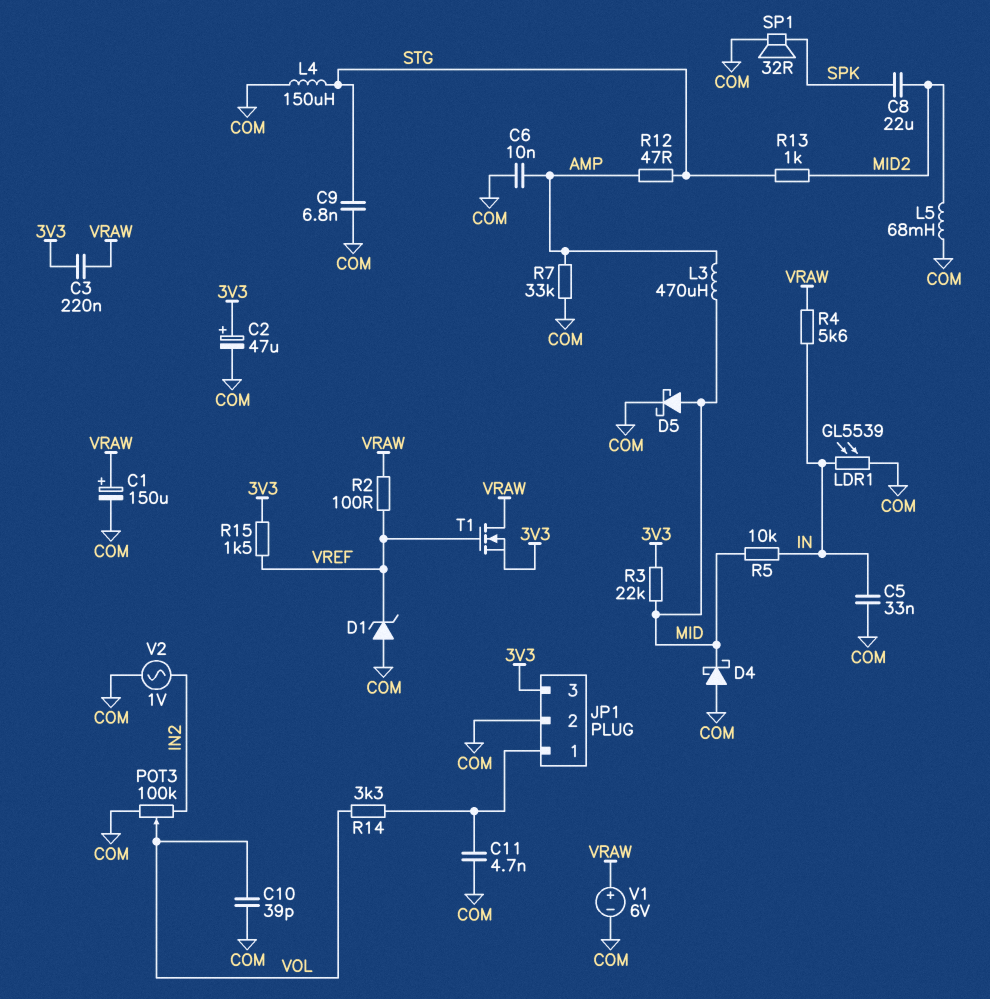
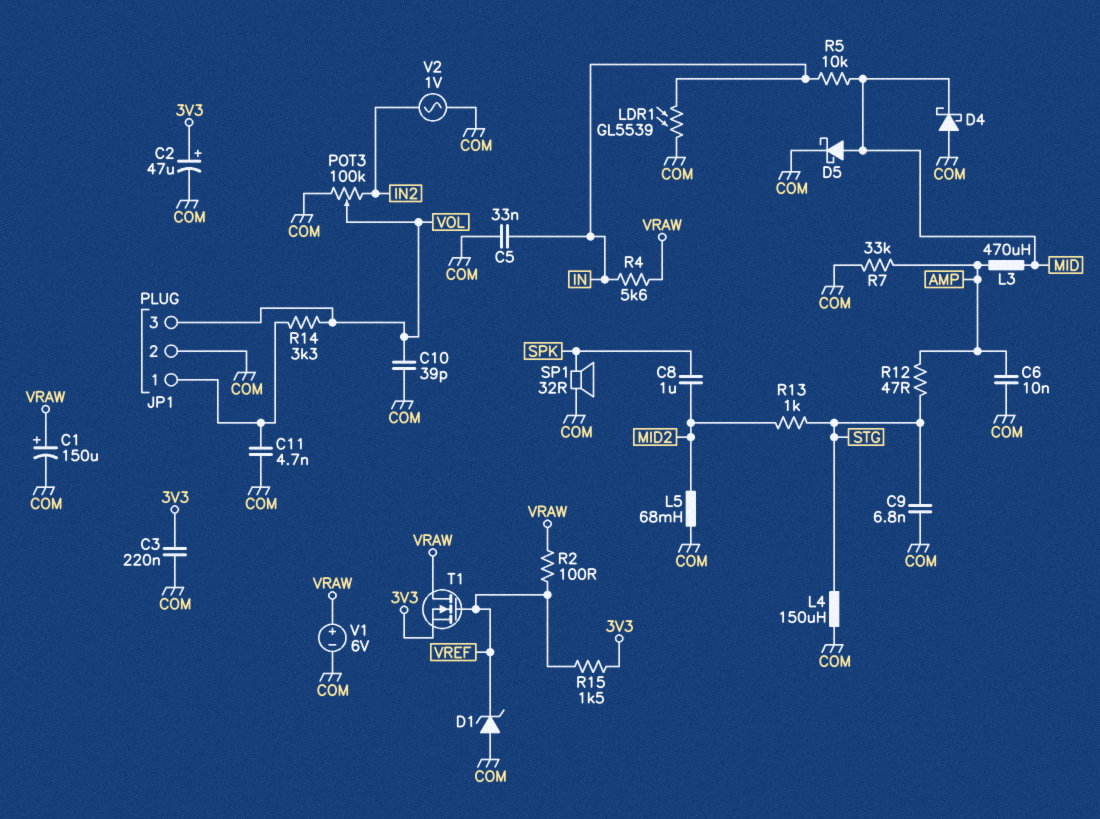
C3: 220nF (3V3, VRAW) -> 220nF (3V3, COM)
C8: 22uF (MID2, SPK) -> 1uF (MID2, SPK)
JP1 pin 3: 3V3 -> VOL
R3: 22k (3V3, MID) -> none

